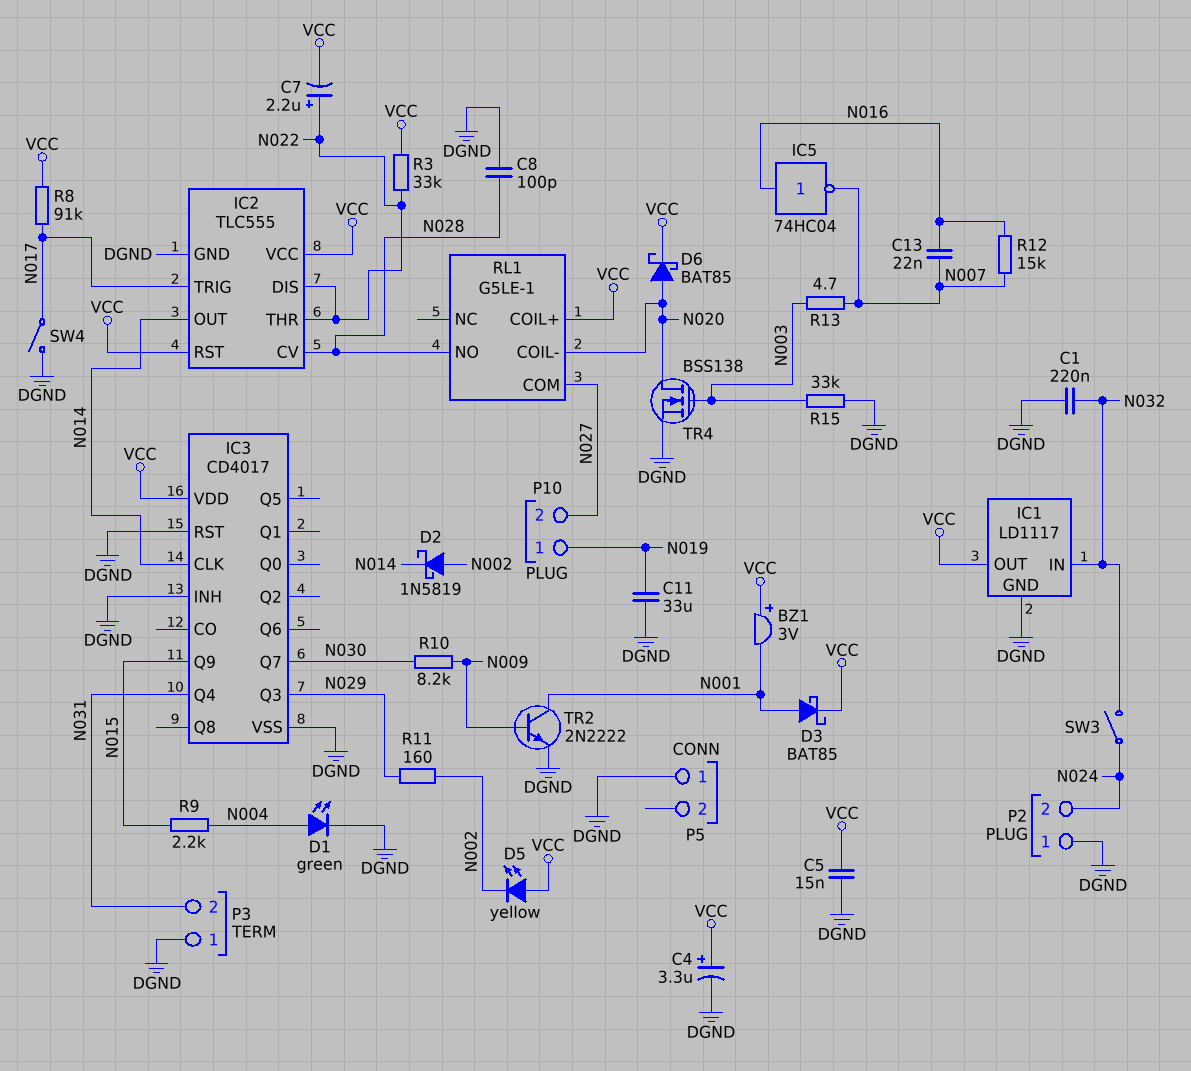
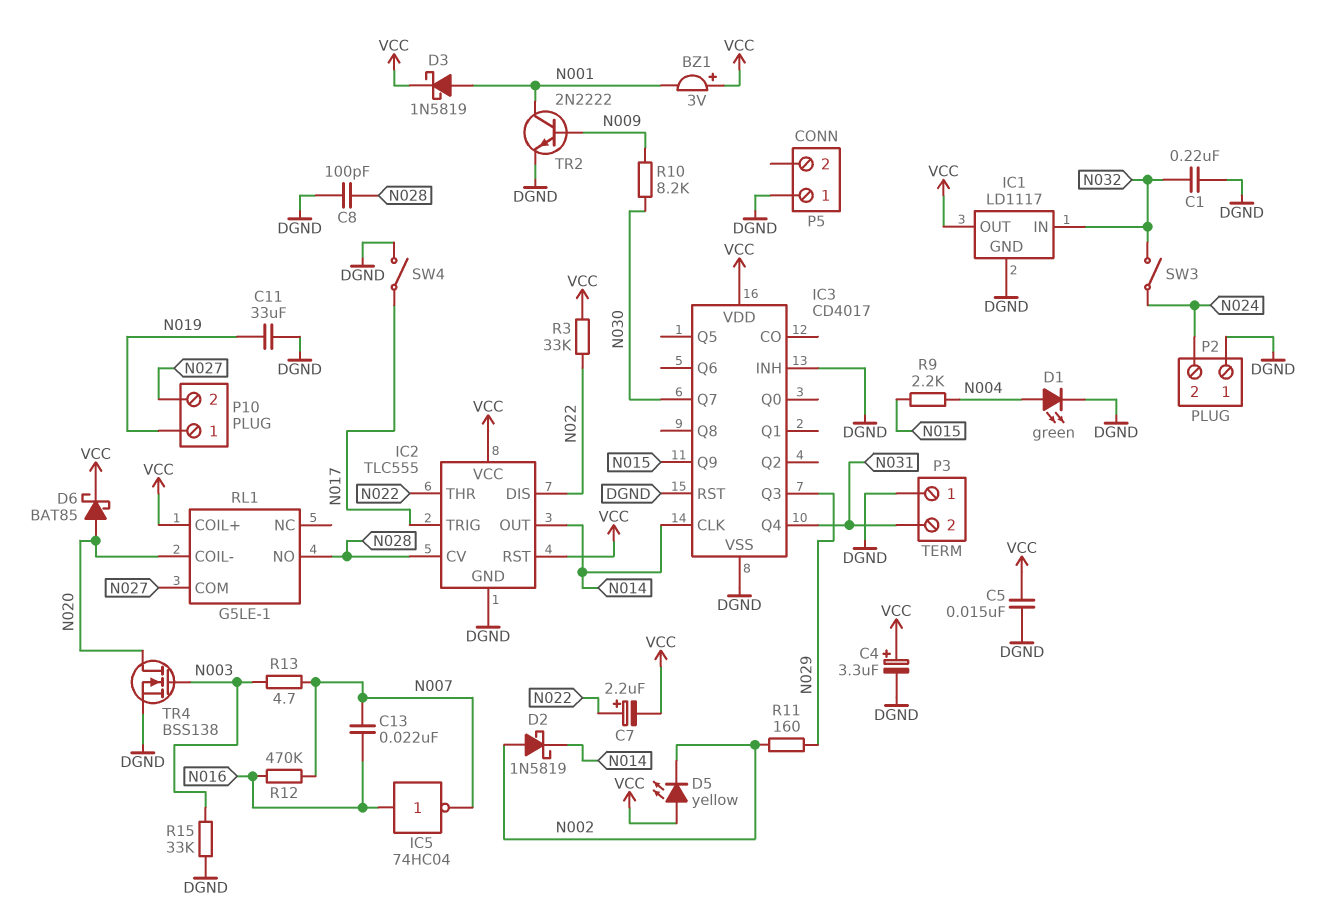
D3: schottky BAT85 (A N001, K VCC) -> schottky 1N5819 (A N001, K VCC)
R8: 91k (N017, VCC) -> none
R12: 15k (N007, N016) -> 470k (N007, N016)

